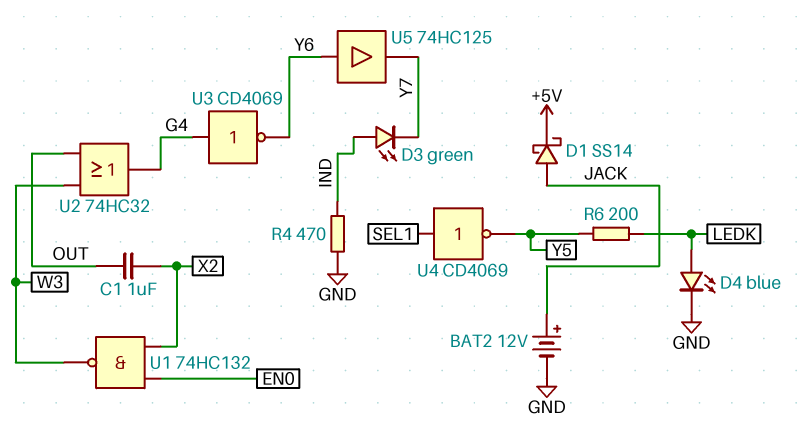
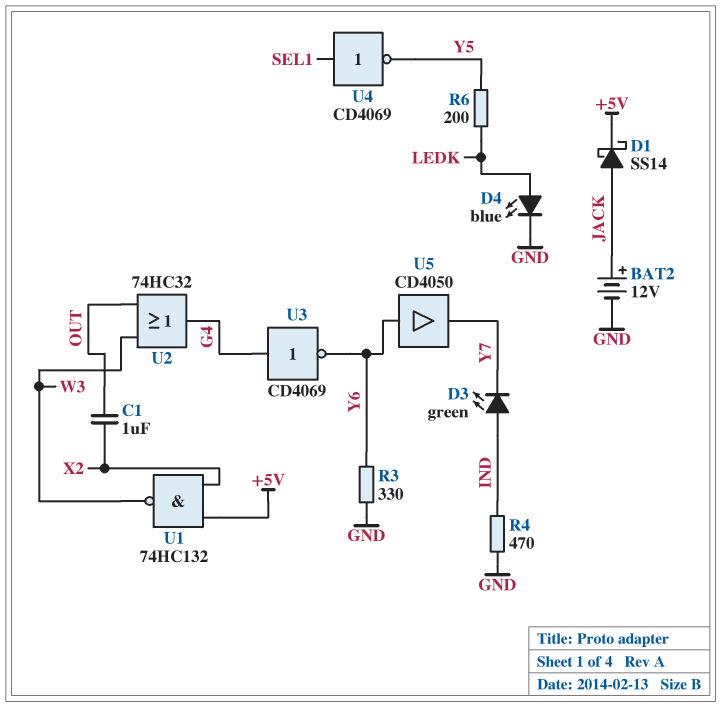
R3: none -> 330 (GND, Y6)
U1: NAND 74HC132 (in EN0, in X2, out W3) -> NAND 74HC132 (in +5V, in X2, out W3)
U5: buffer 74HC125 (in Y6, out Y7) -> buffer CD4050 (in Y6, out Y7)

